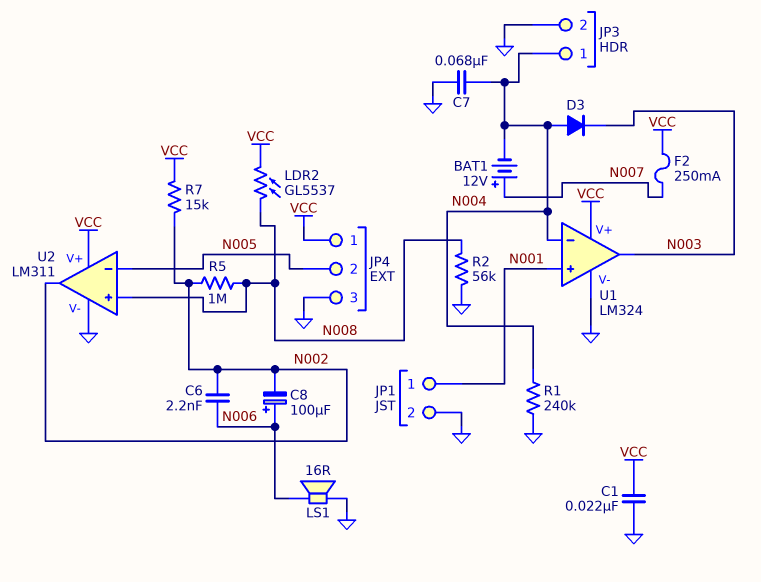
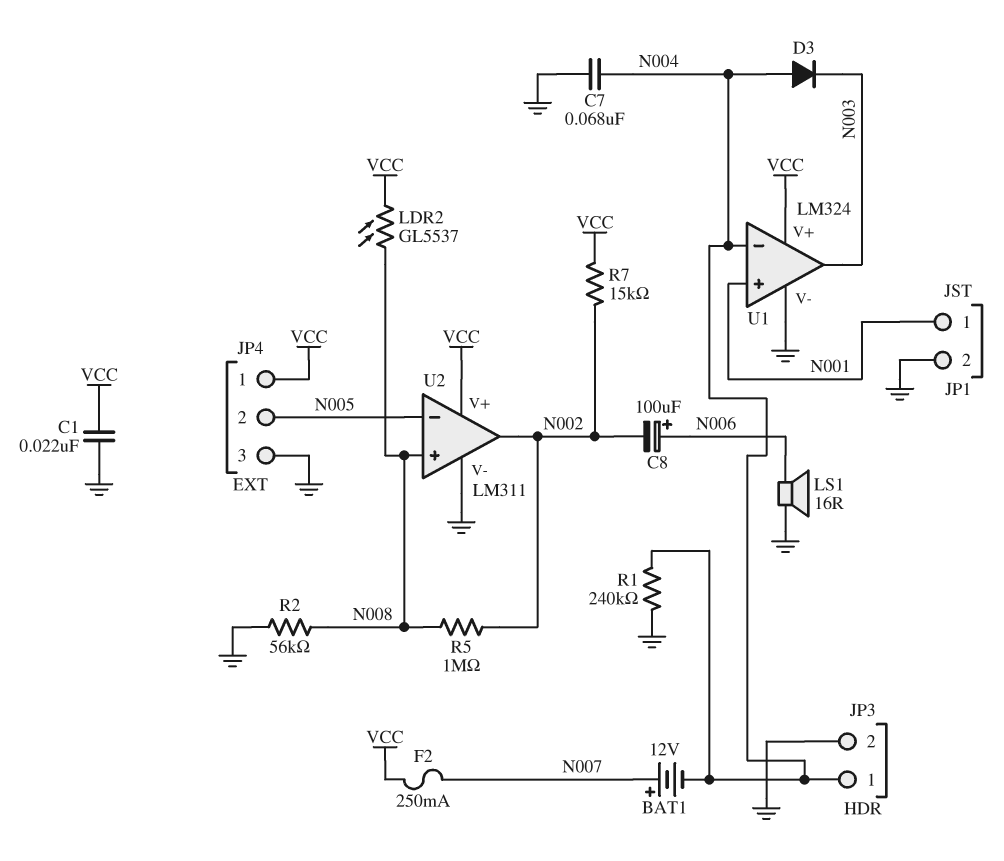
C6: 2.2nF (N002, N006) -> none

